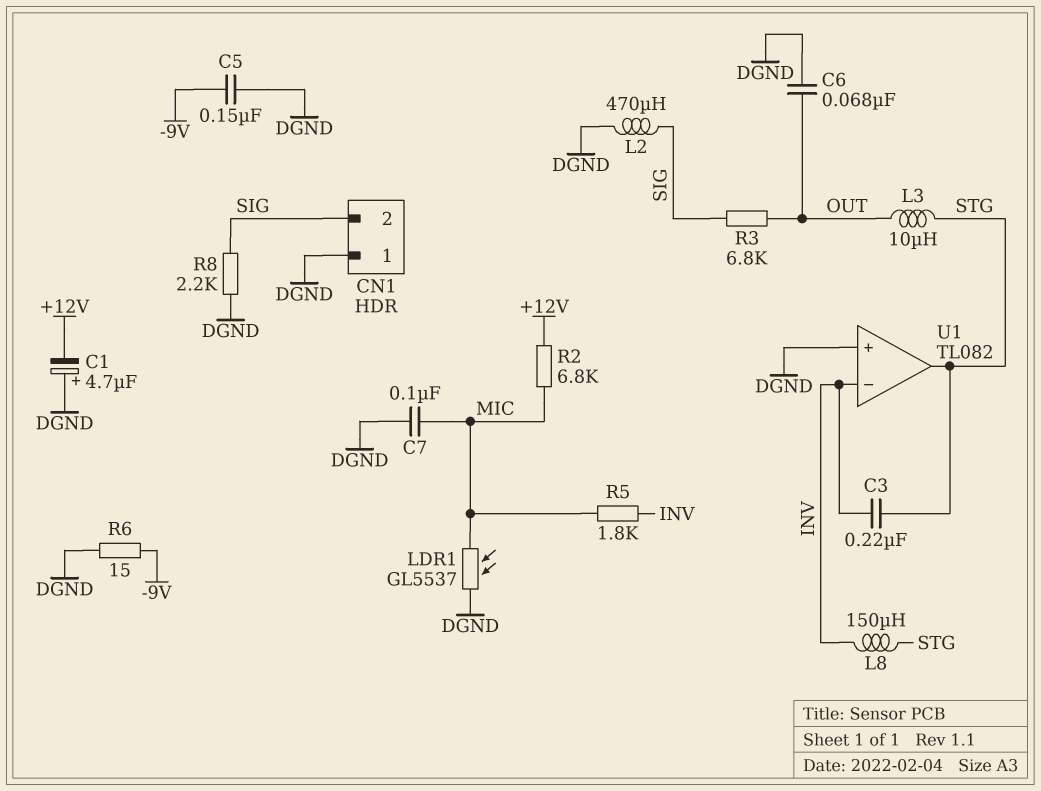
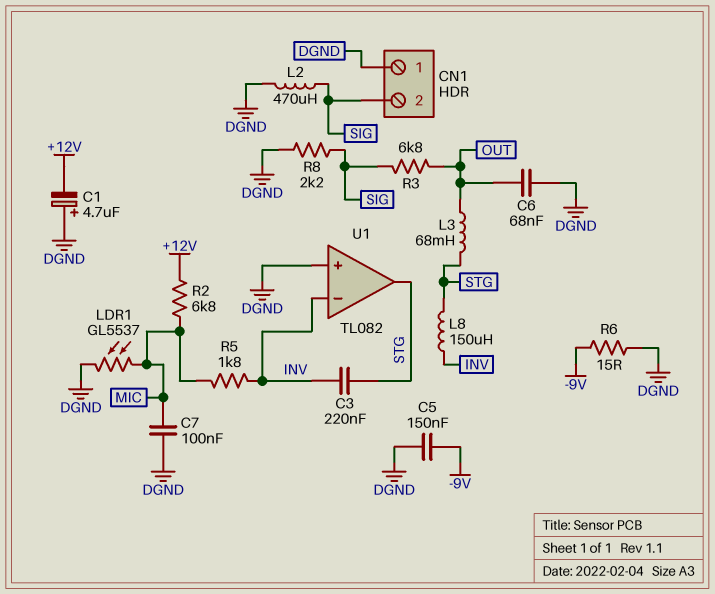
L3: 10uH (OUT, STG) -> 68mH (OUT, STG)

